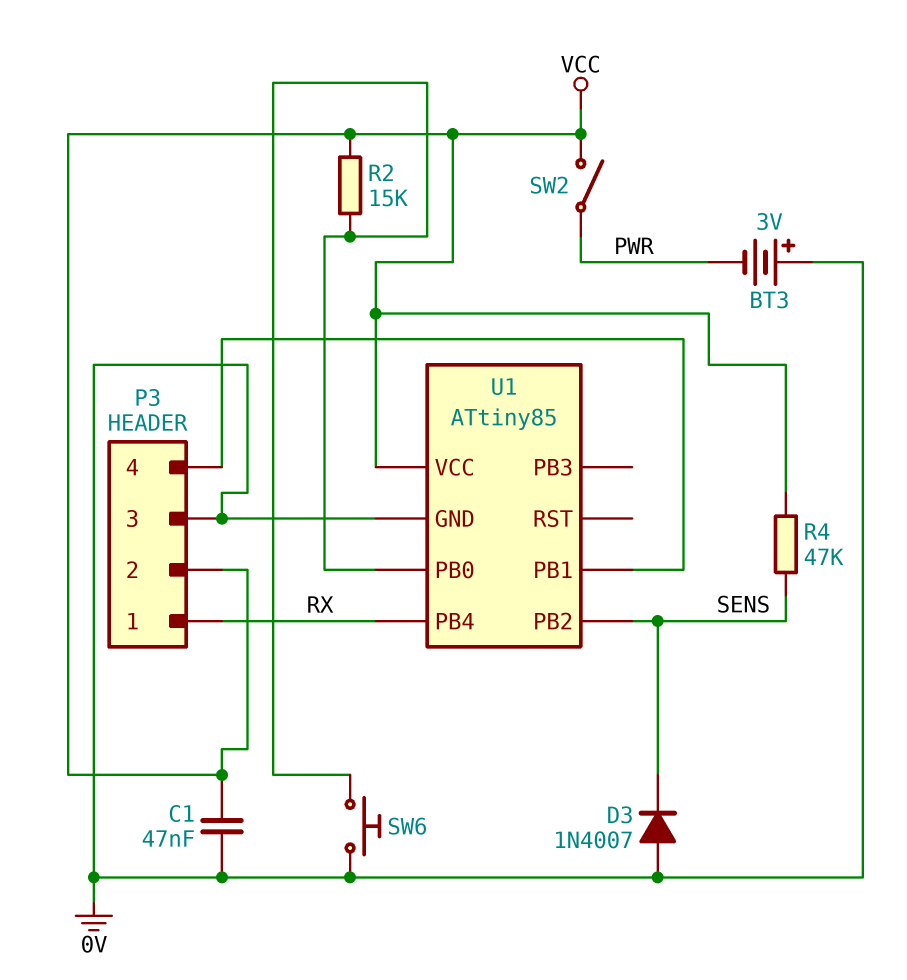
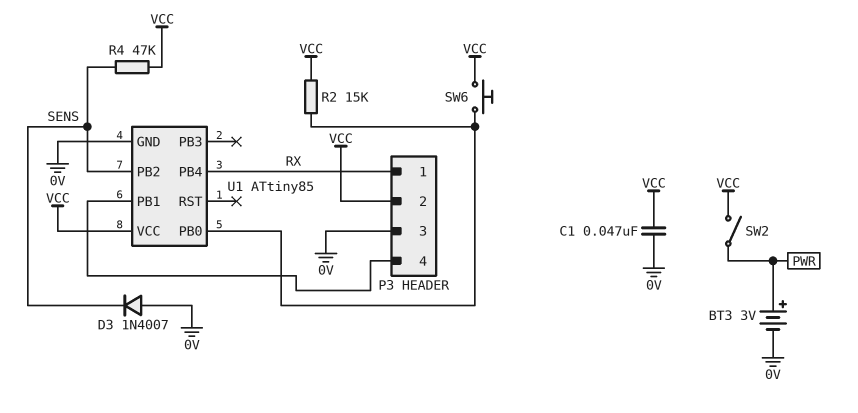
BT3: 3V (plus 0V, minus PWR) -> 3V (plus PWR, minus 0V)
SW6: button (0V, U1/PB0) -> button (U1/PB0, VCC)

